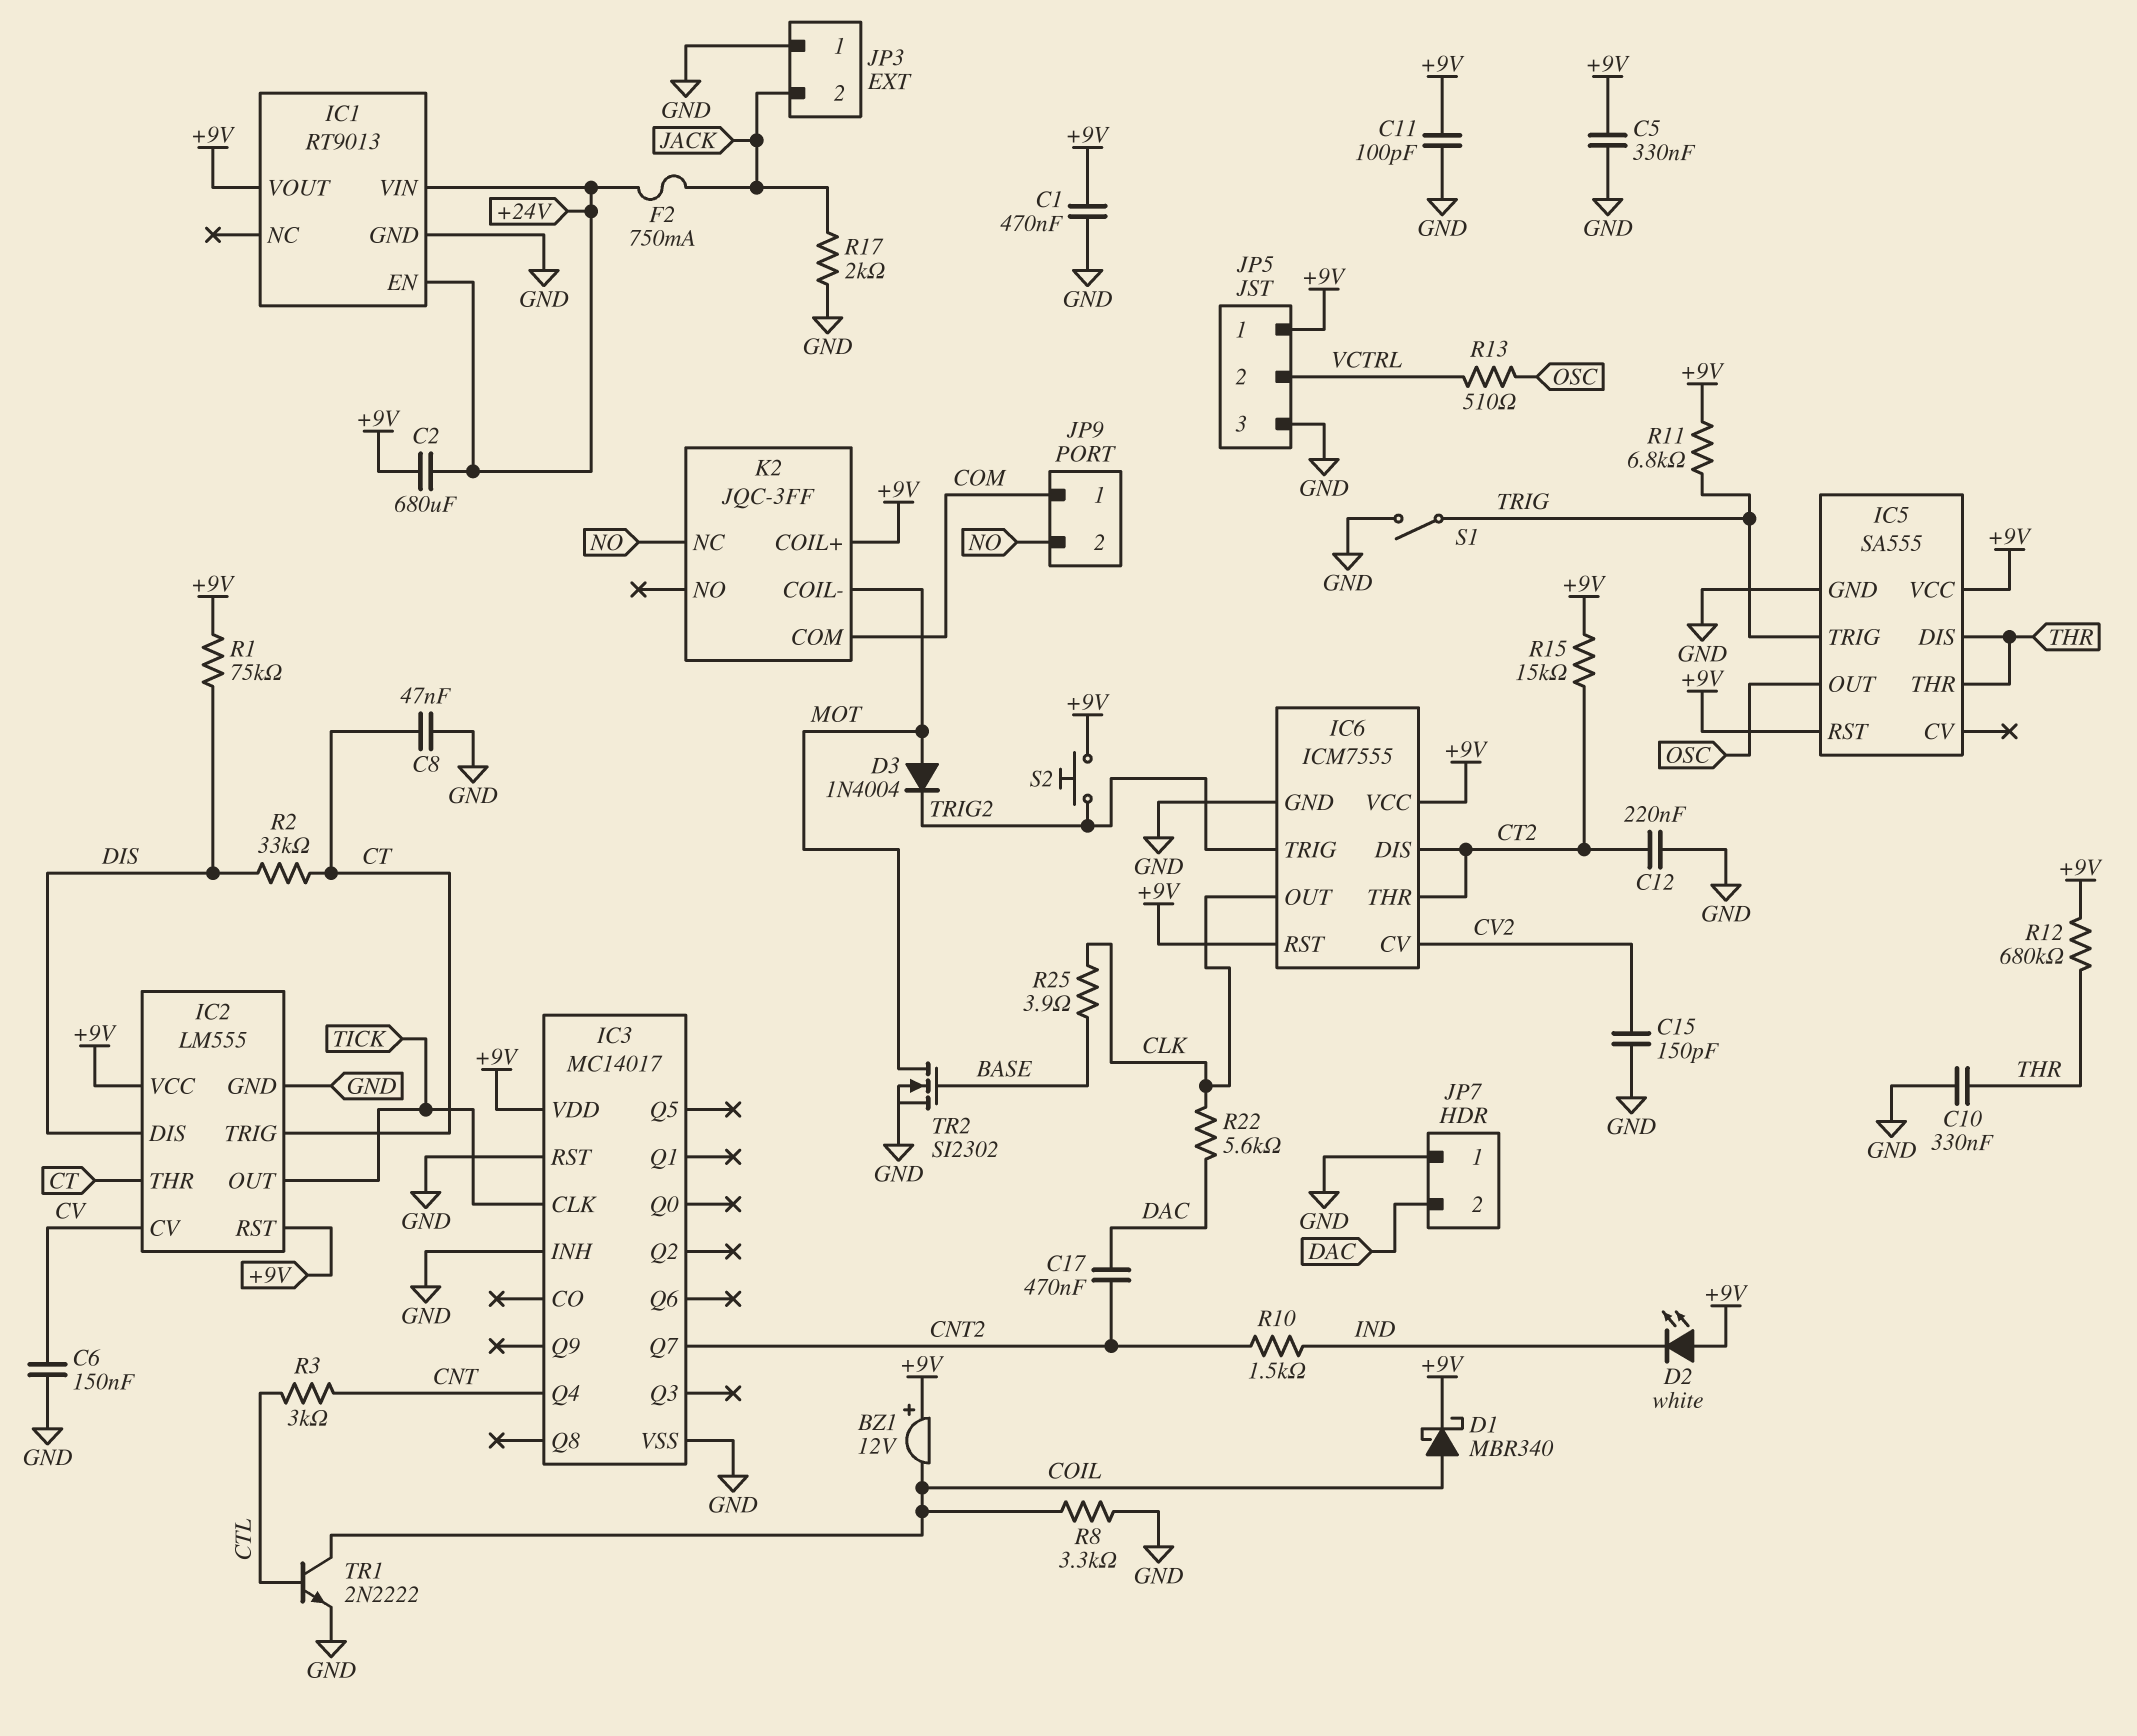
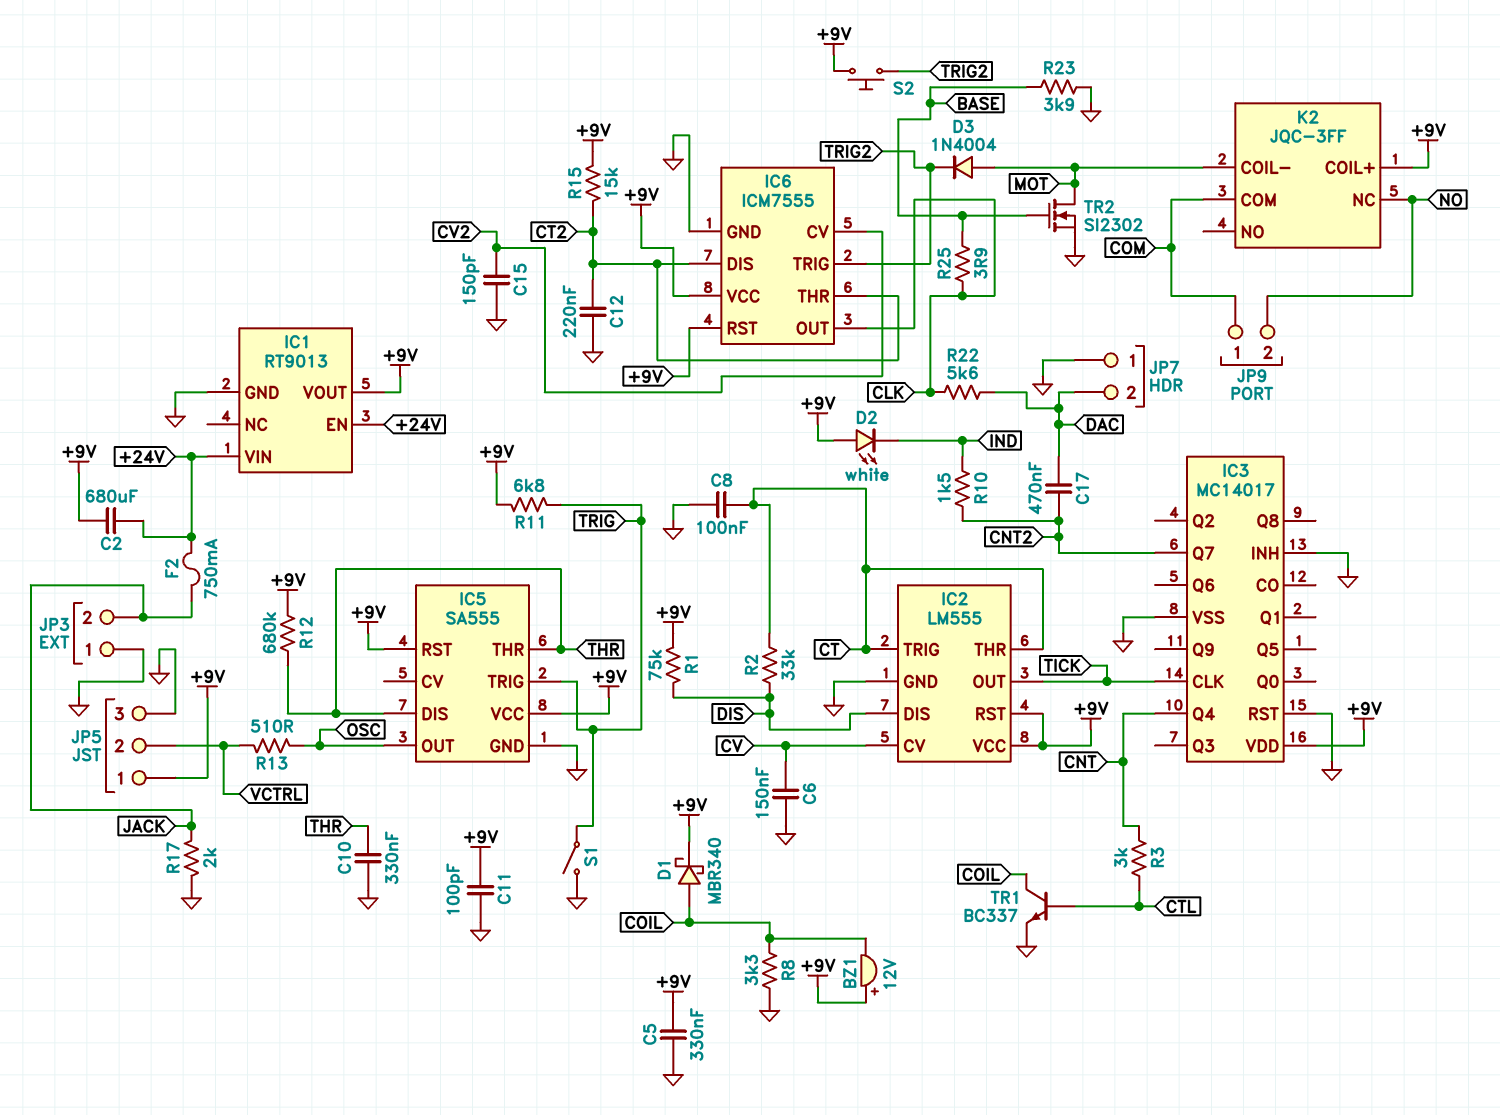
C1: 470nF (+9V, GND) -> none
C8: 47nF (CT, GND) -> 100nF (CT, GND)
R23: none -> 3.9k (BASE, GND)
TR1: NPN 2N2222 (B CTL, C COIL, E GND) -> NPN BC337 (B CTL, C COIL, E GND)

